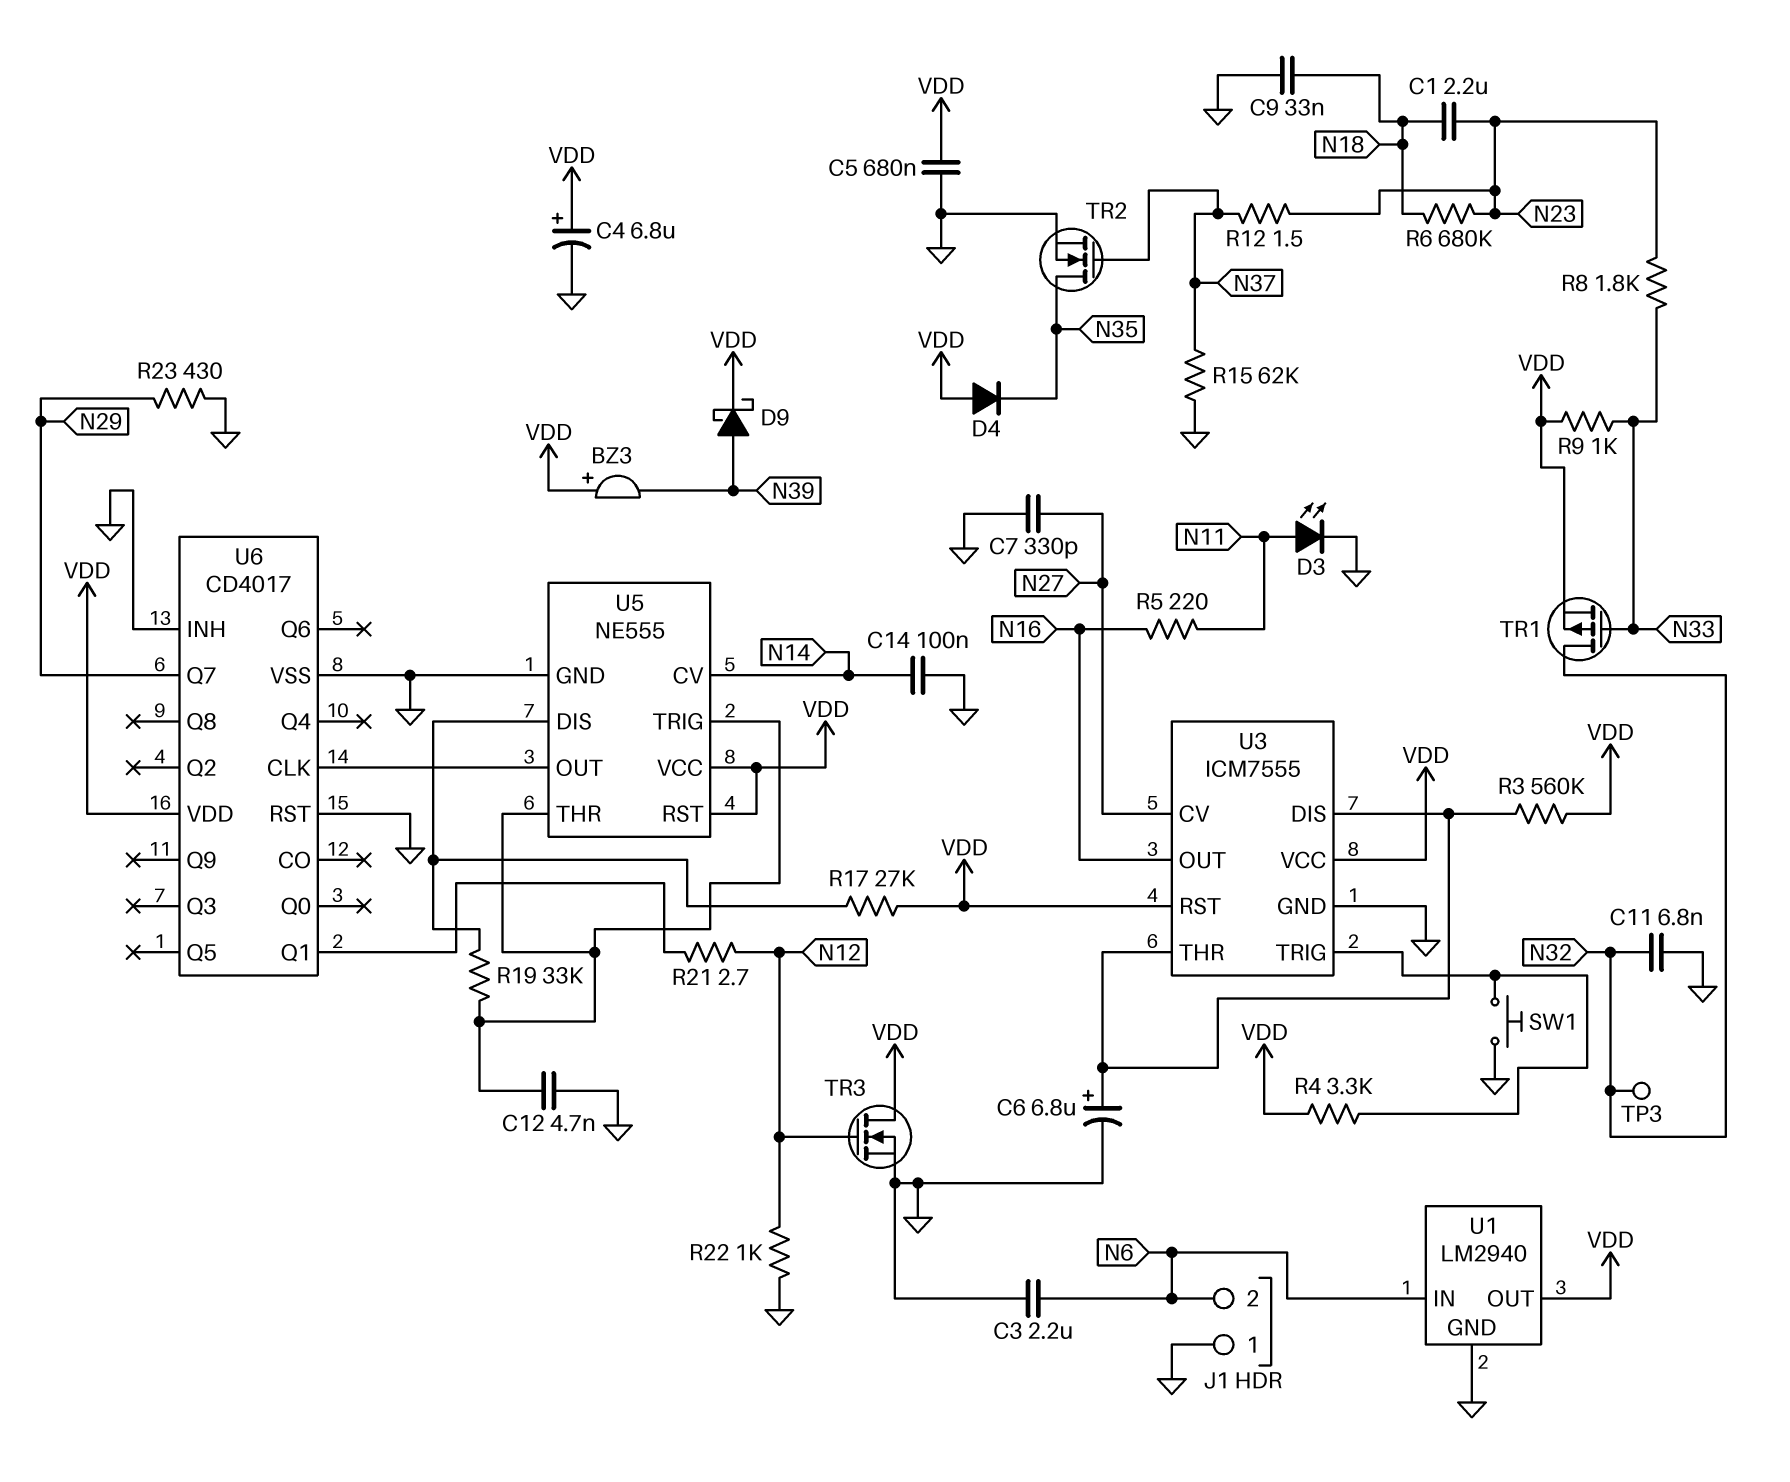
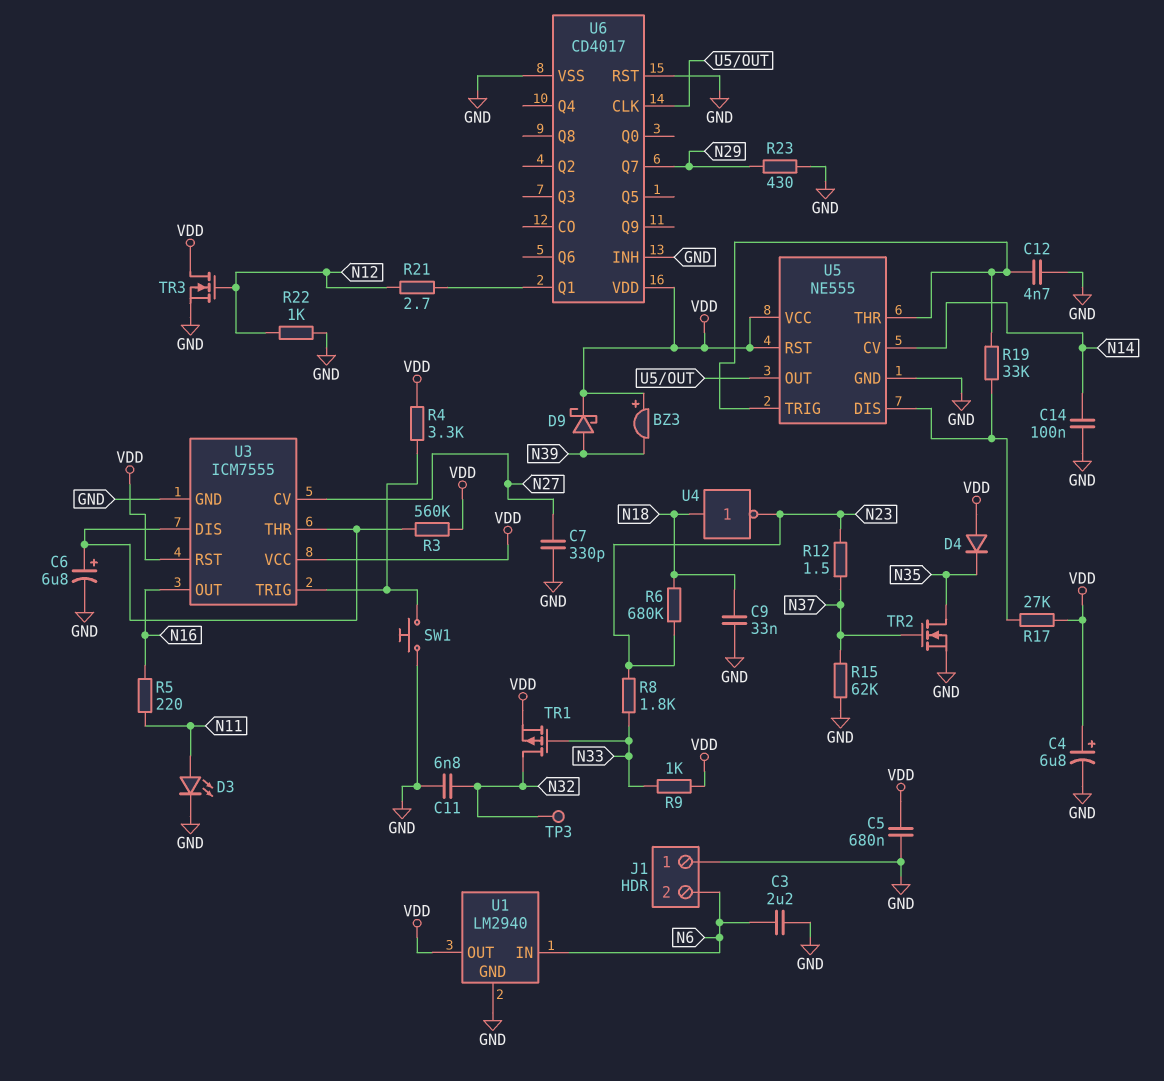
C1: 2.2uF (N18, N23) -> none
U4: none -> NOT (in N18, out N23)

